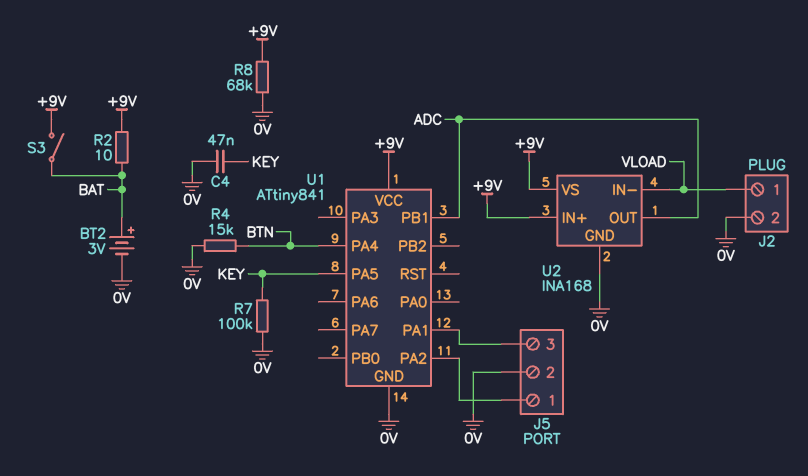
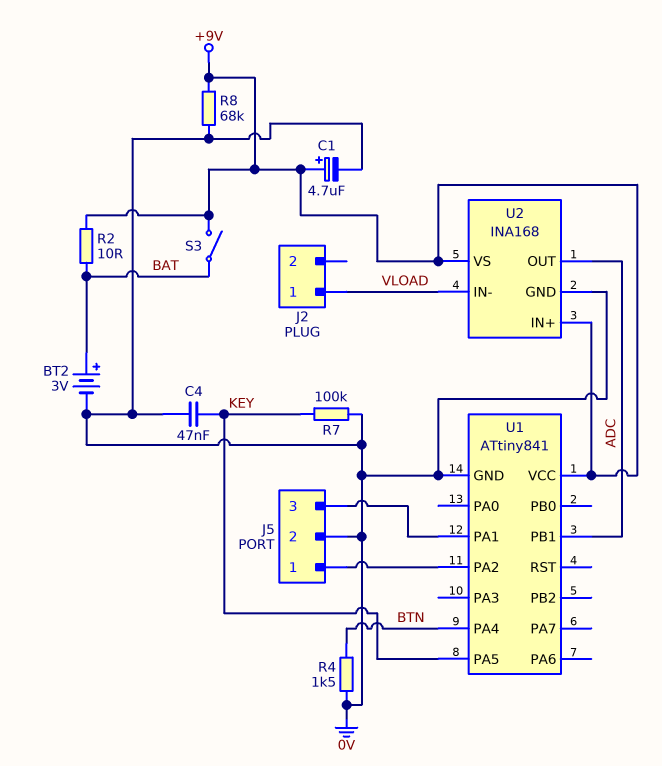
C1: none -> 4.7uF (plus +9V, minus 0V)
J2 pin 2: 0V -> none
R4: 15k (0V, BTN) -> 1.5k (0V, BTN)

